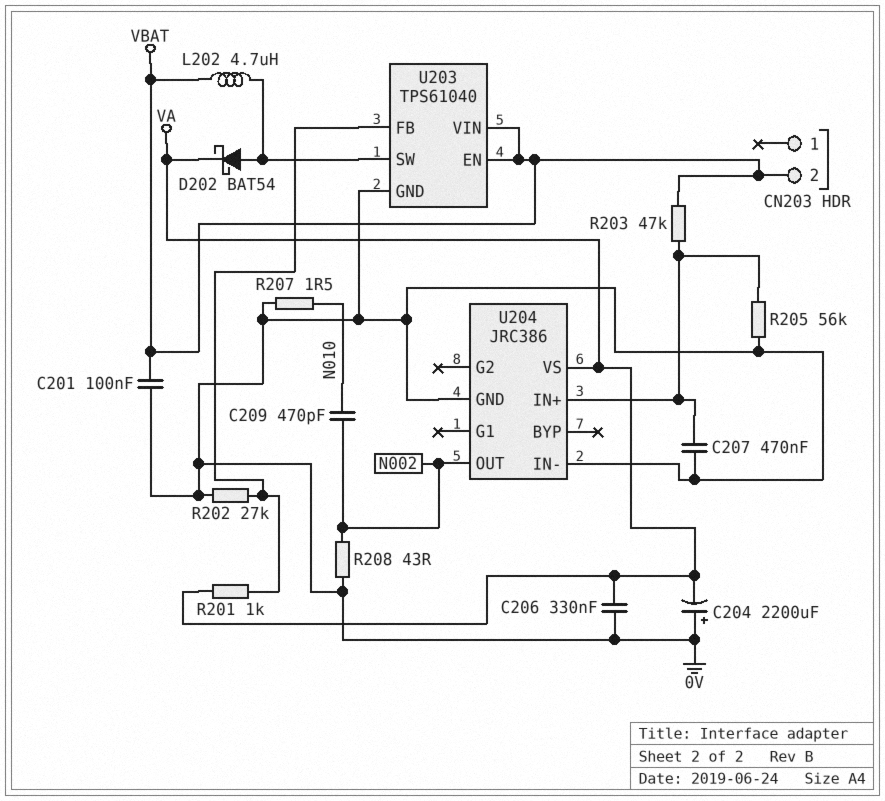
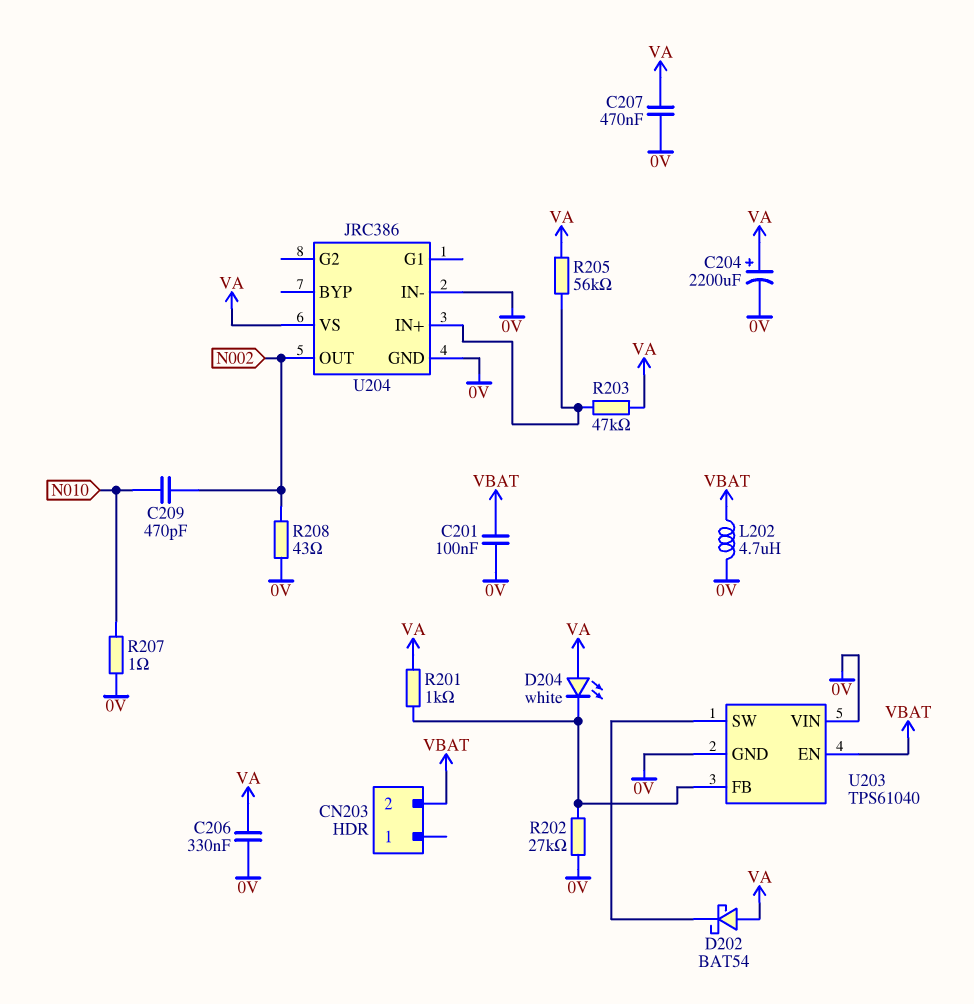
C204: 2200uF (plus 0V, minus VA) -> 2200uF (plus VA, minus 0V)
C207: 470nF (0V, U204/IN+) -> 470nF (0V, VA)
D202: schottky BAT54 (A U203/SW, K VA) -> schottky BAT54 (A VA, K U203/SW)
D204: none -> LED white (A VA, K U203/FB)
L202: 4.7uH (U203/SW, VBAT) -> 4.7uH (0V, VBAT)
R203: 47k (U204/IN+, VBAT) -> 47k (U204/IN+, VA)
R205: 56k (0V, U204/IN+) -> 56k (U204/IN+, VA)
R207: 1.5 (0V, N010) -> 1 (0V, N010)
U203 pin VIN: VBAT -> 0V

